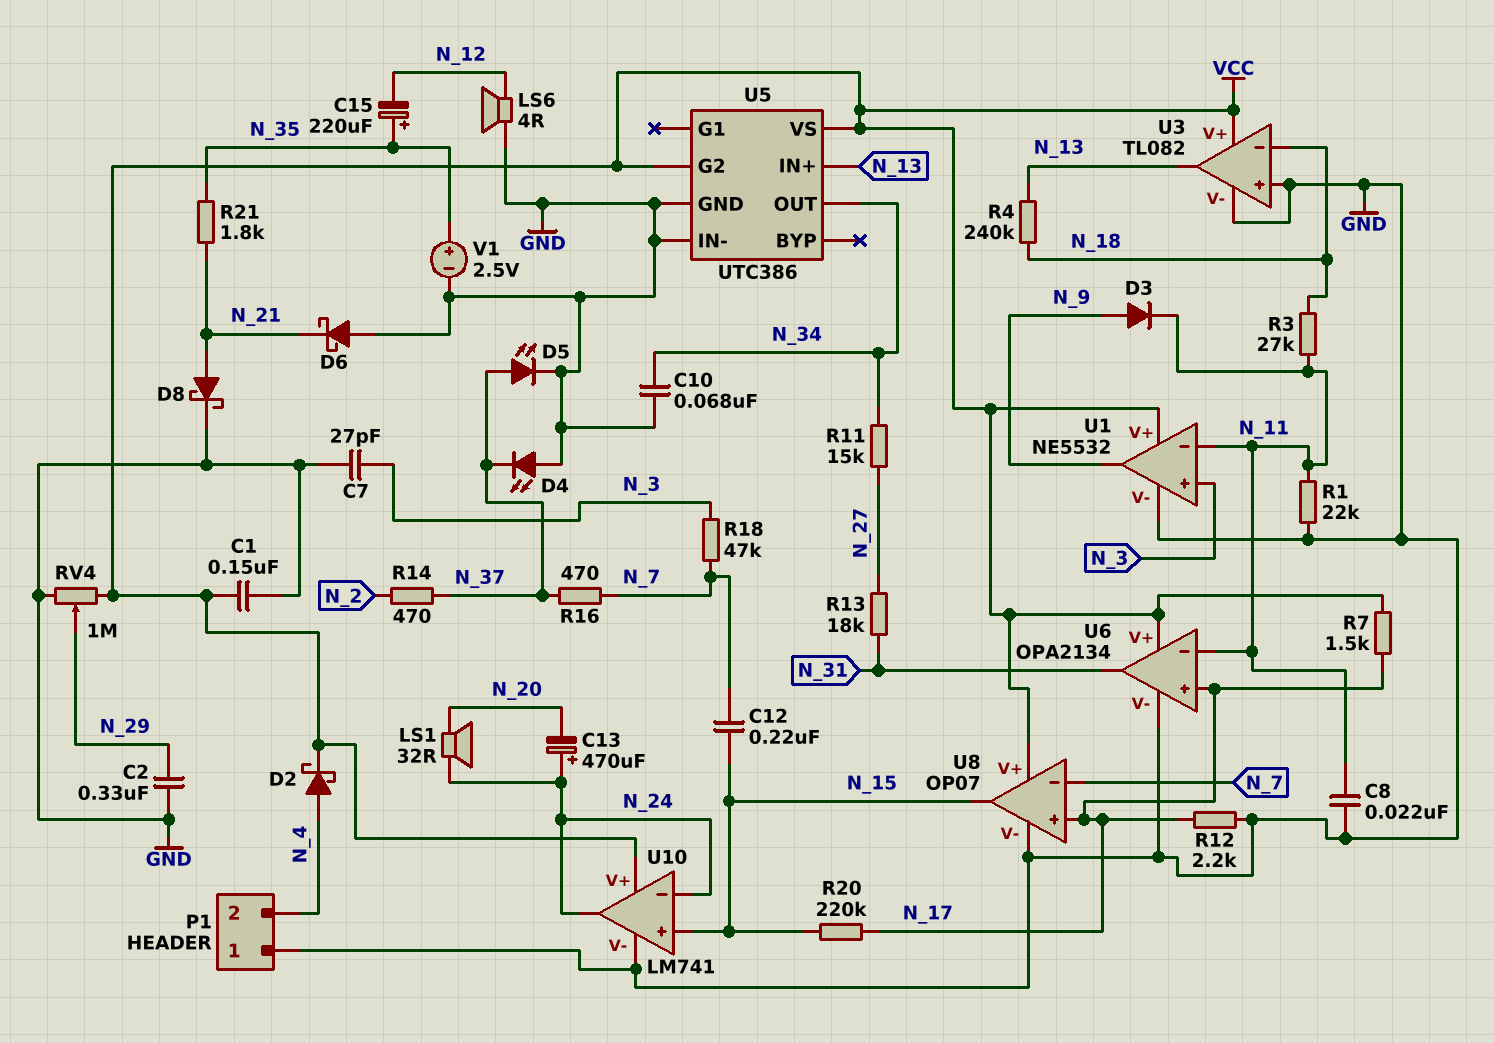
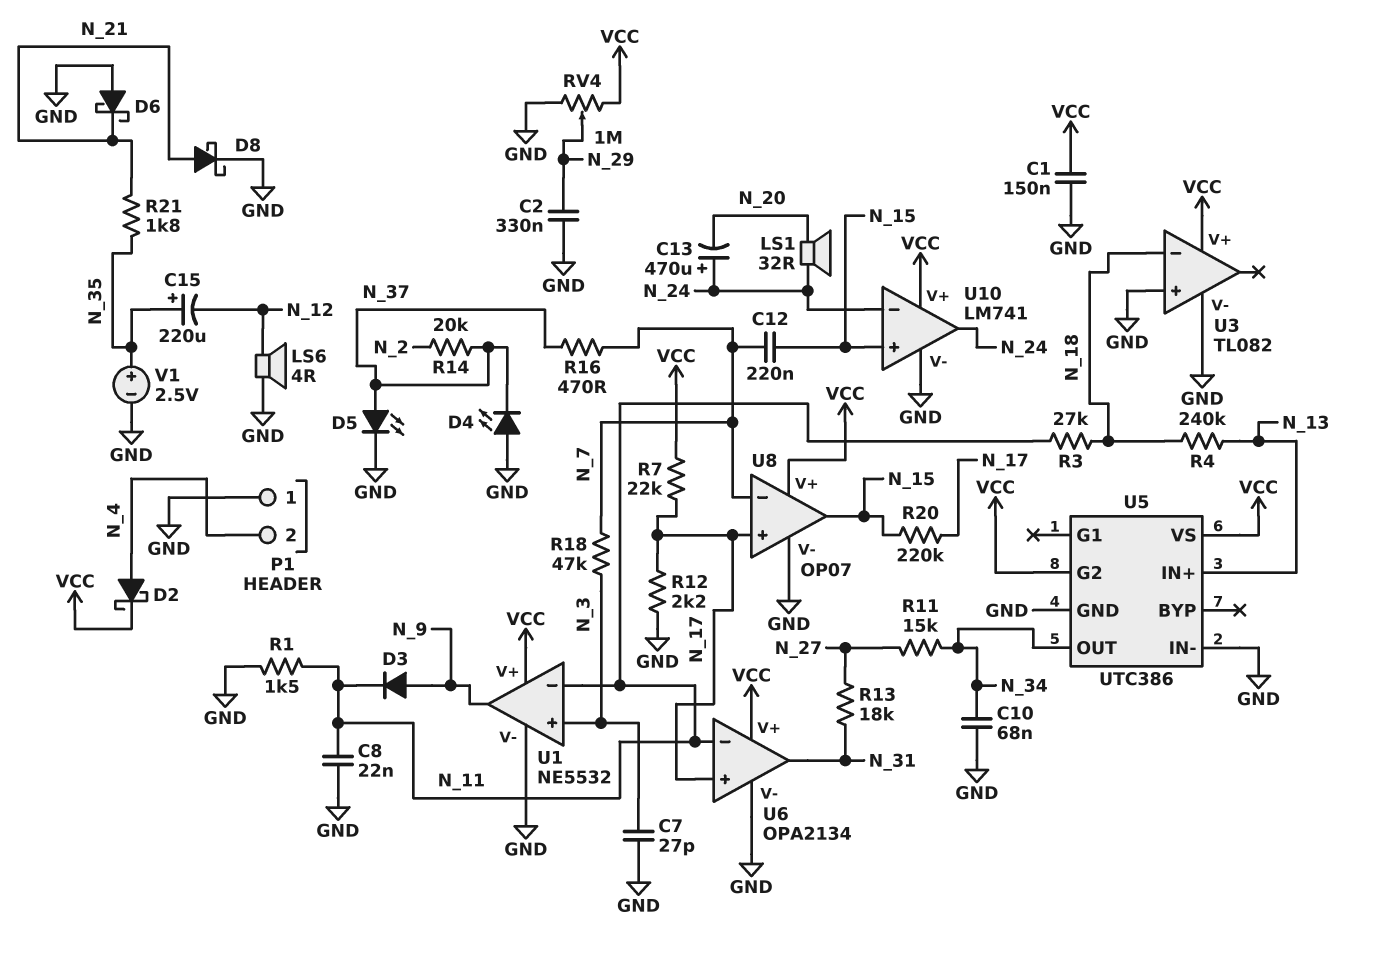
R1: 22k (GND, N_11) -> 1.5k (GND, N_11)
R7: 1.5k (N_17, VCC) -> 22k (N_17, VCC)
R14: 470 (N_2, N_37) -> 20k (N_2, N_37)
U3 pin out: N_13 -> none

